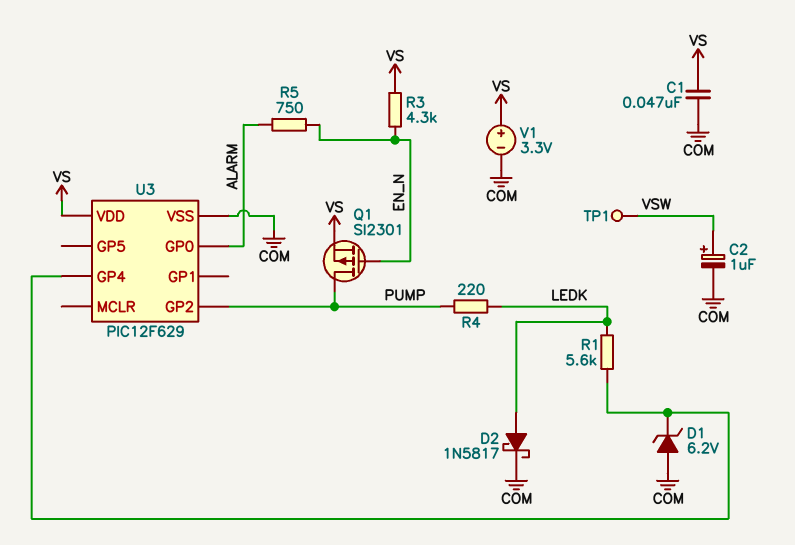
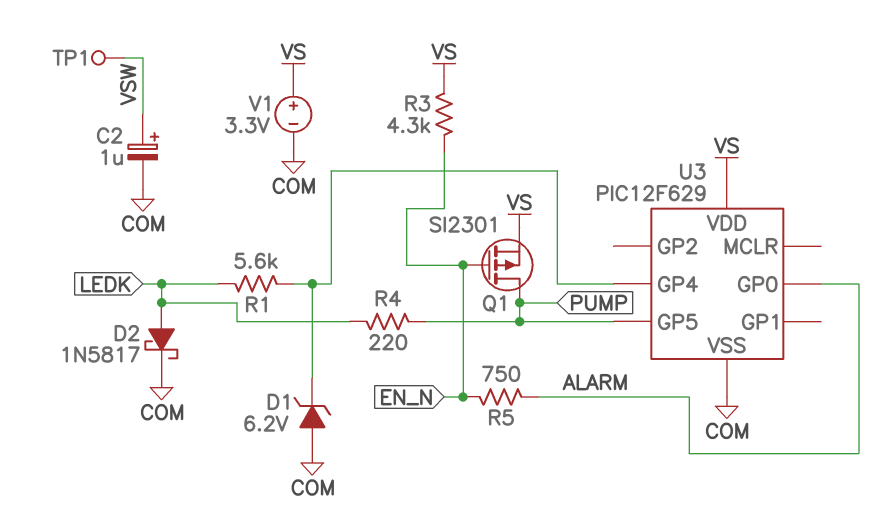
C1: 47nF (COM, VS) -> none
U3 pin GP2: PUMP -> none
U3 pin GP5: none -> PUMP

